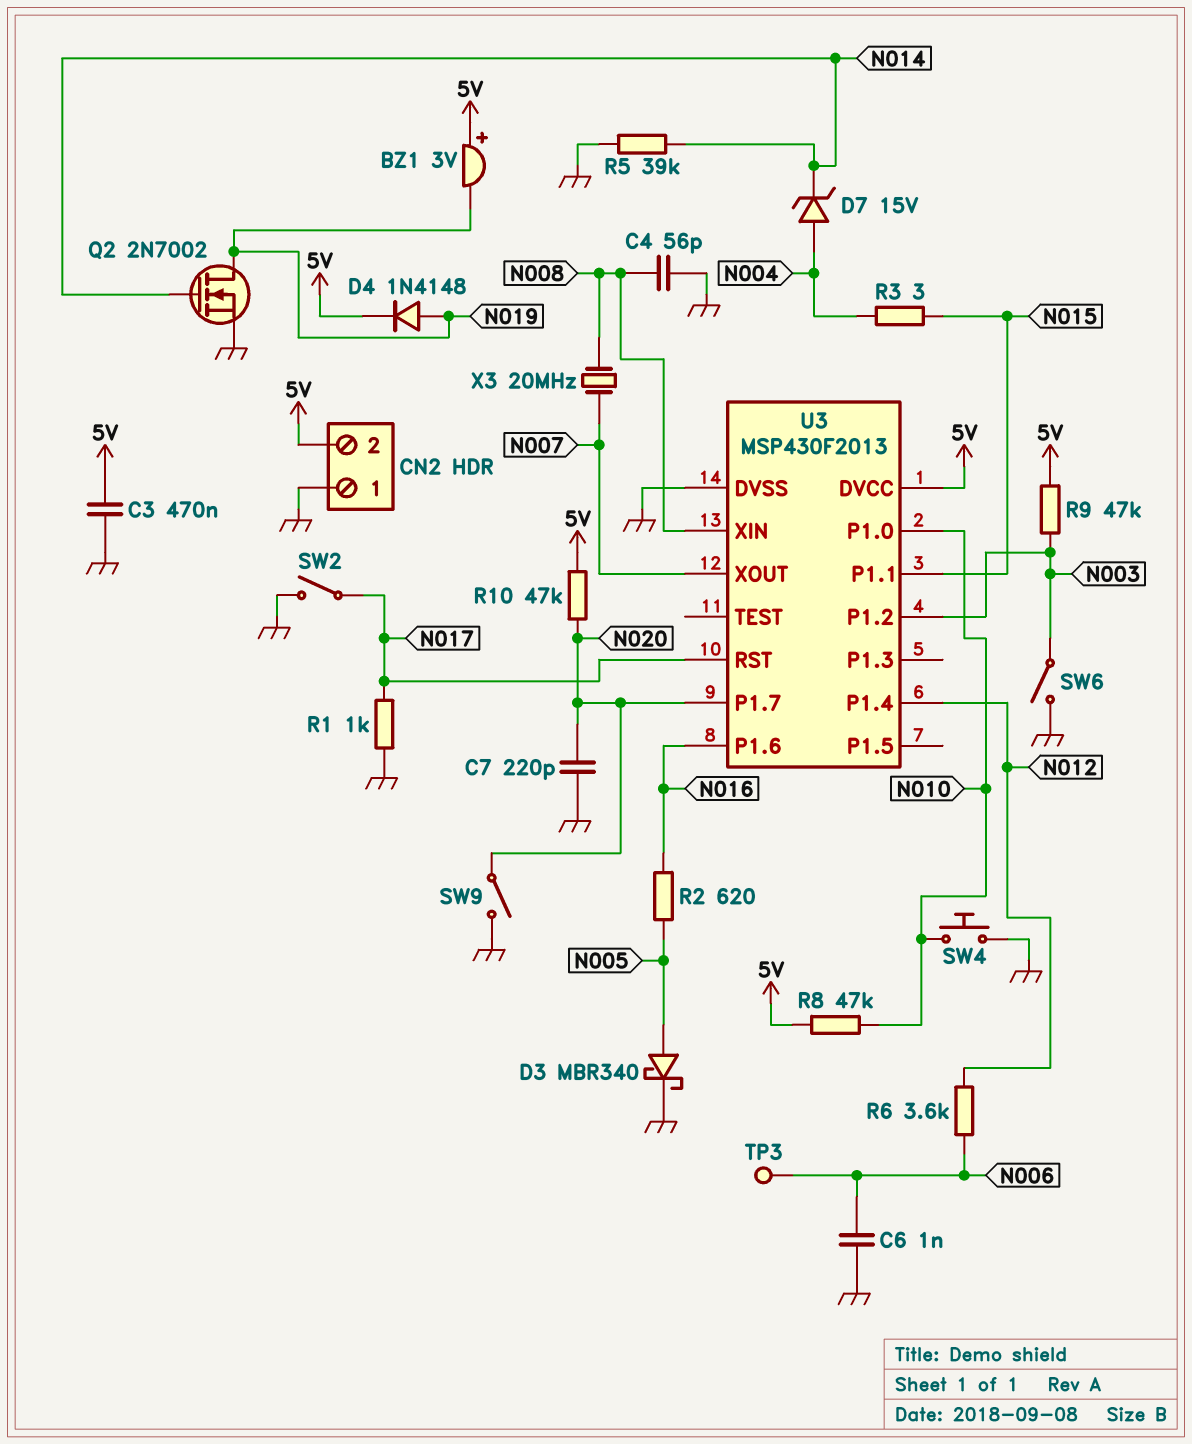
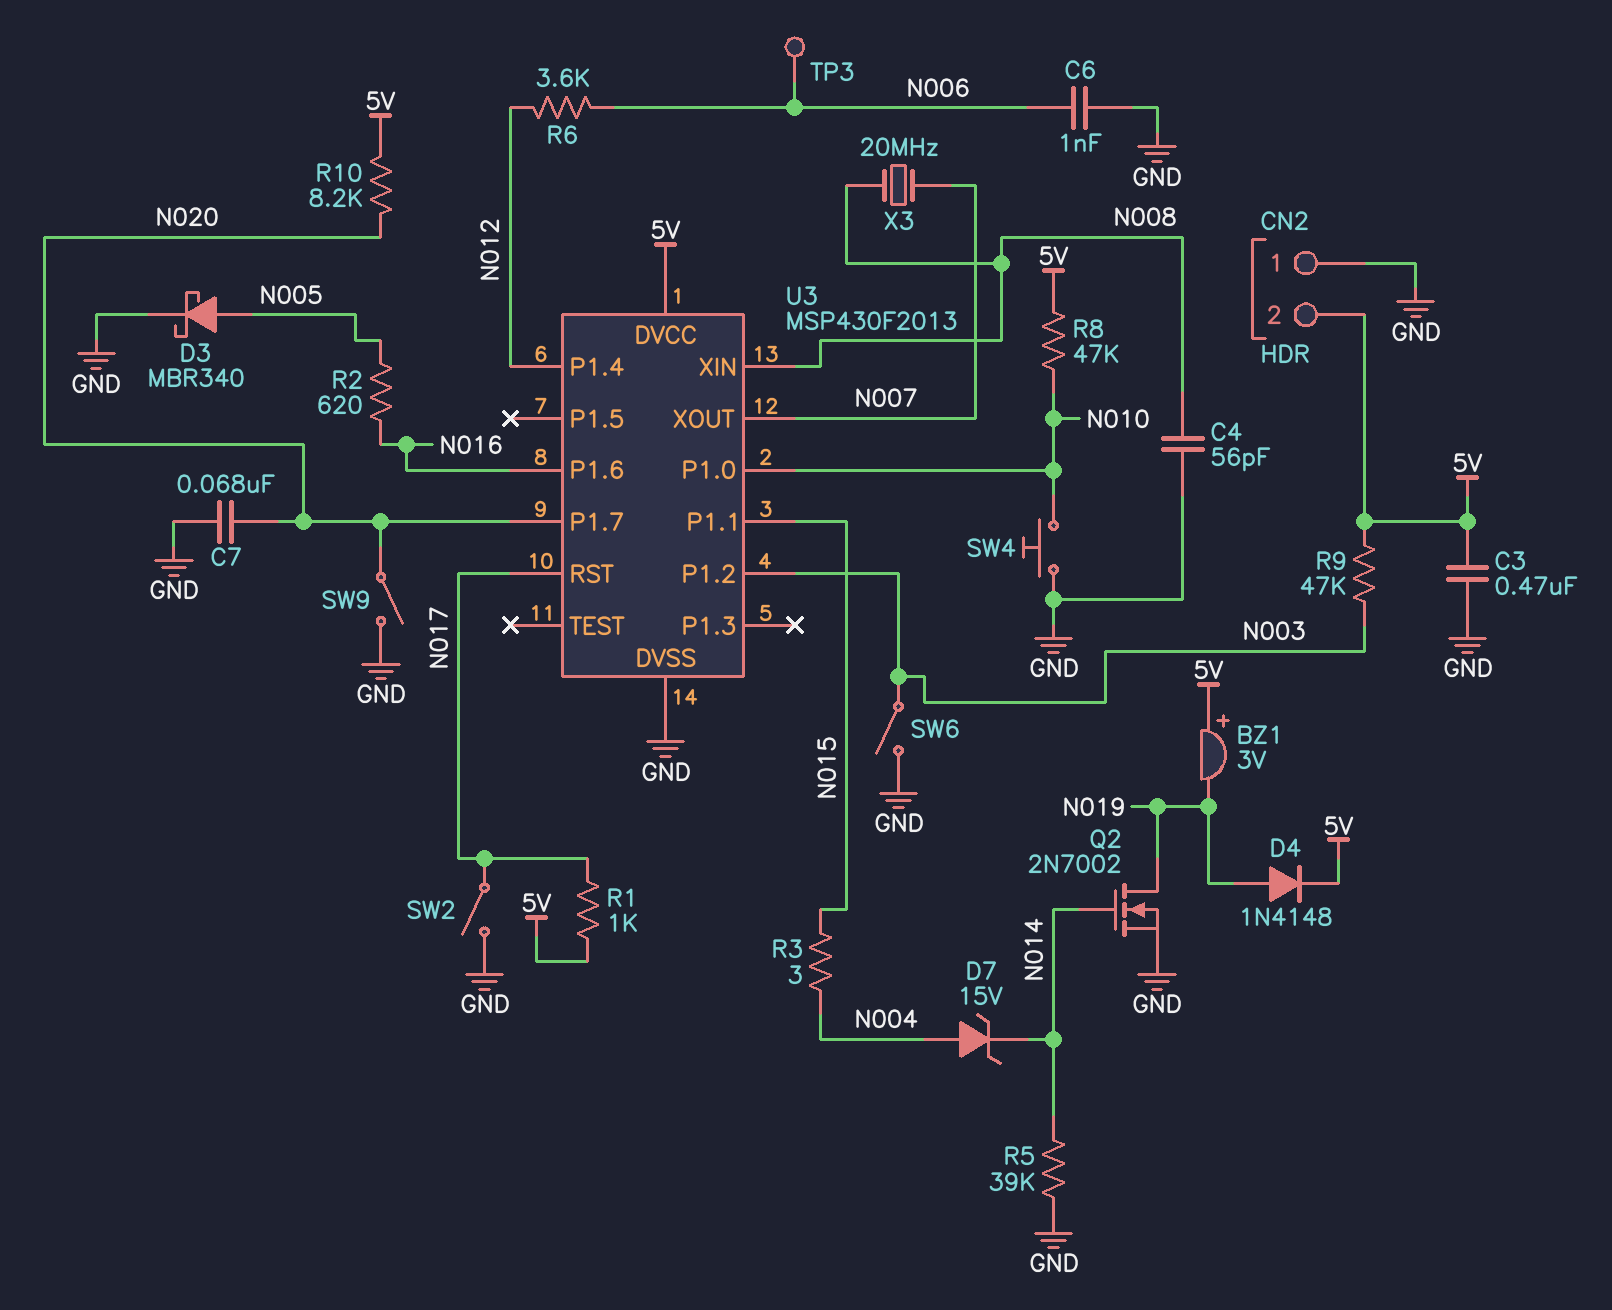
C7: 220pF (GND, N020) -> 68nF (GND, N020)
R1: 1k (GND, N017) -> 1k (5V, N017)
R10: 47k (5V, N020) -> 8.2k (5V, N020)

